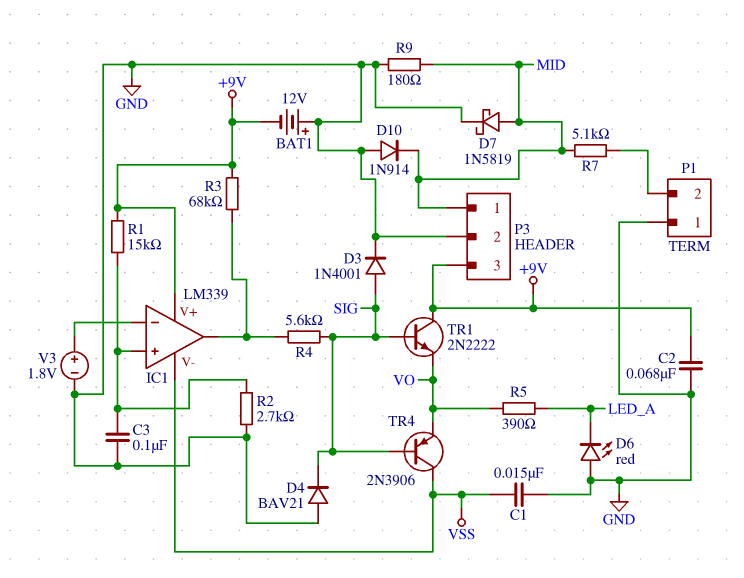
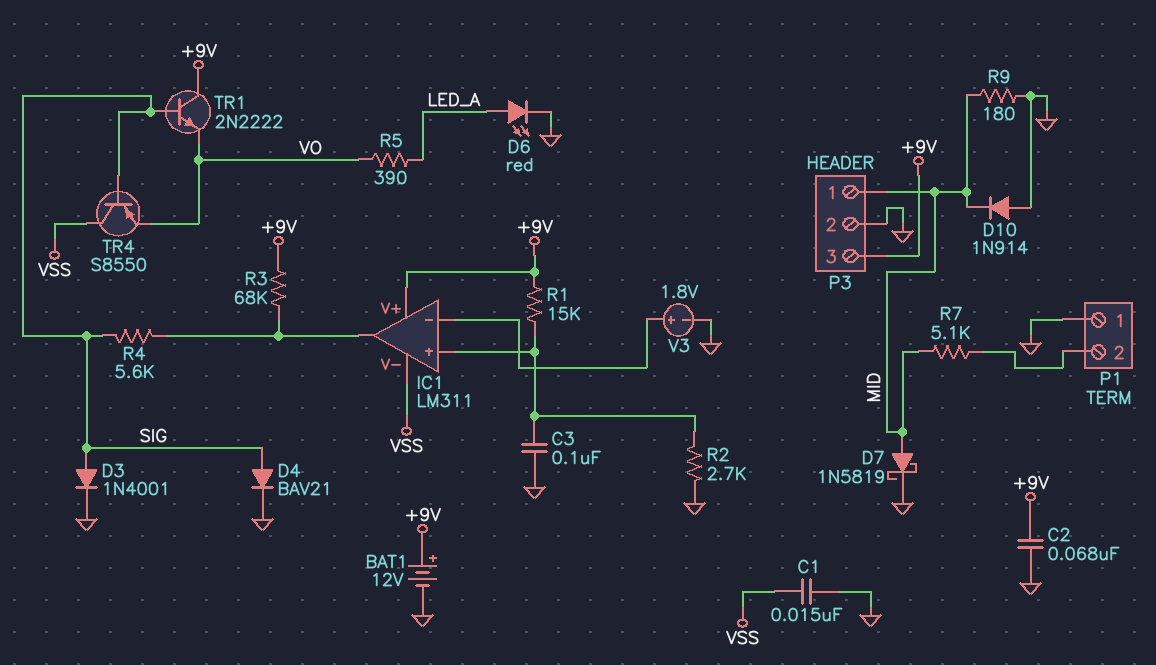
BAT1: 12V (plus GND, minus +9V) -> 12V (plus +9V, minus GND)
D4: diode BAV21 (A GND, K SIG) -> diode BAV21 (A SIG, K GND)
D6: LED red (A GND, K LED_A) -> LED red (A LED_A, K GND)
IC1: LM339 -> LM311
TR4: PNP 2N3906 (B SIG, C VSS, E VO) -> PNP S8550 (B SIG, C VSS, E VO)

